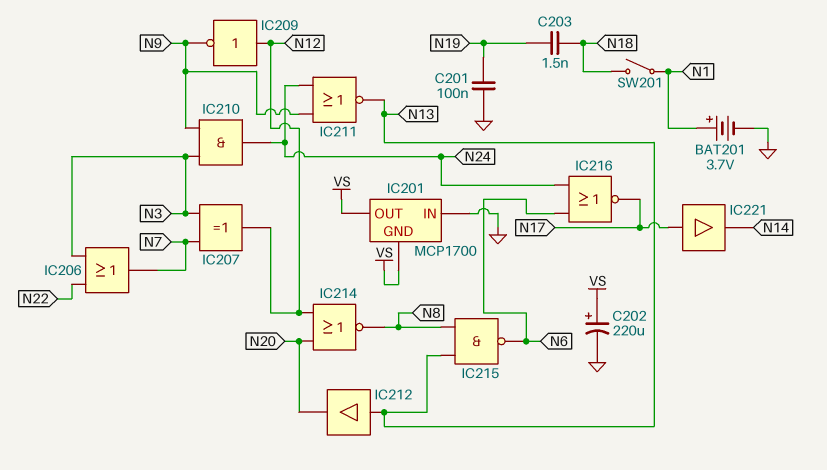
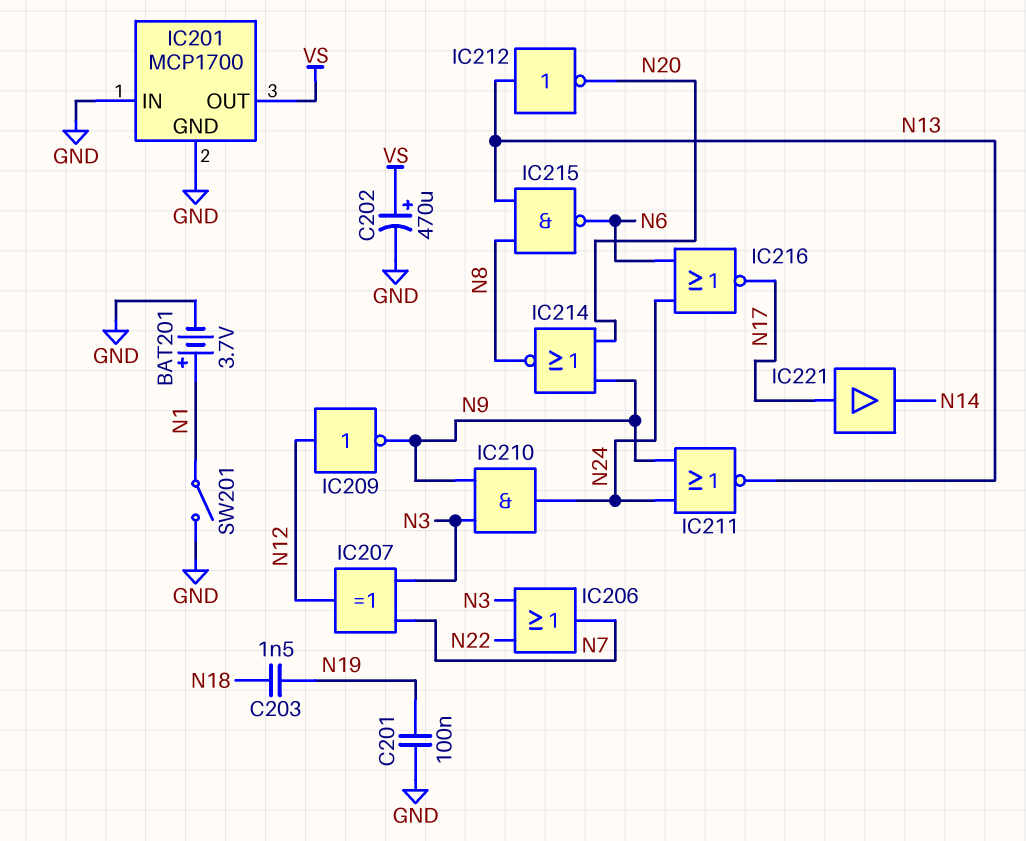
C202: 220uF (plus VS, minus GND) -> 470uF (plus VS, minus GND)
IC201 pin GND: VS -> GND
IC212: buffer (in N13, out N20) -> NOT (in N13, out N20)
IC214: NOR (in N12, in N20, out N8) -> NOR (in N9, in N20, out N8)
SW201: switch (N1, N18) -> switch (GND, N1)

